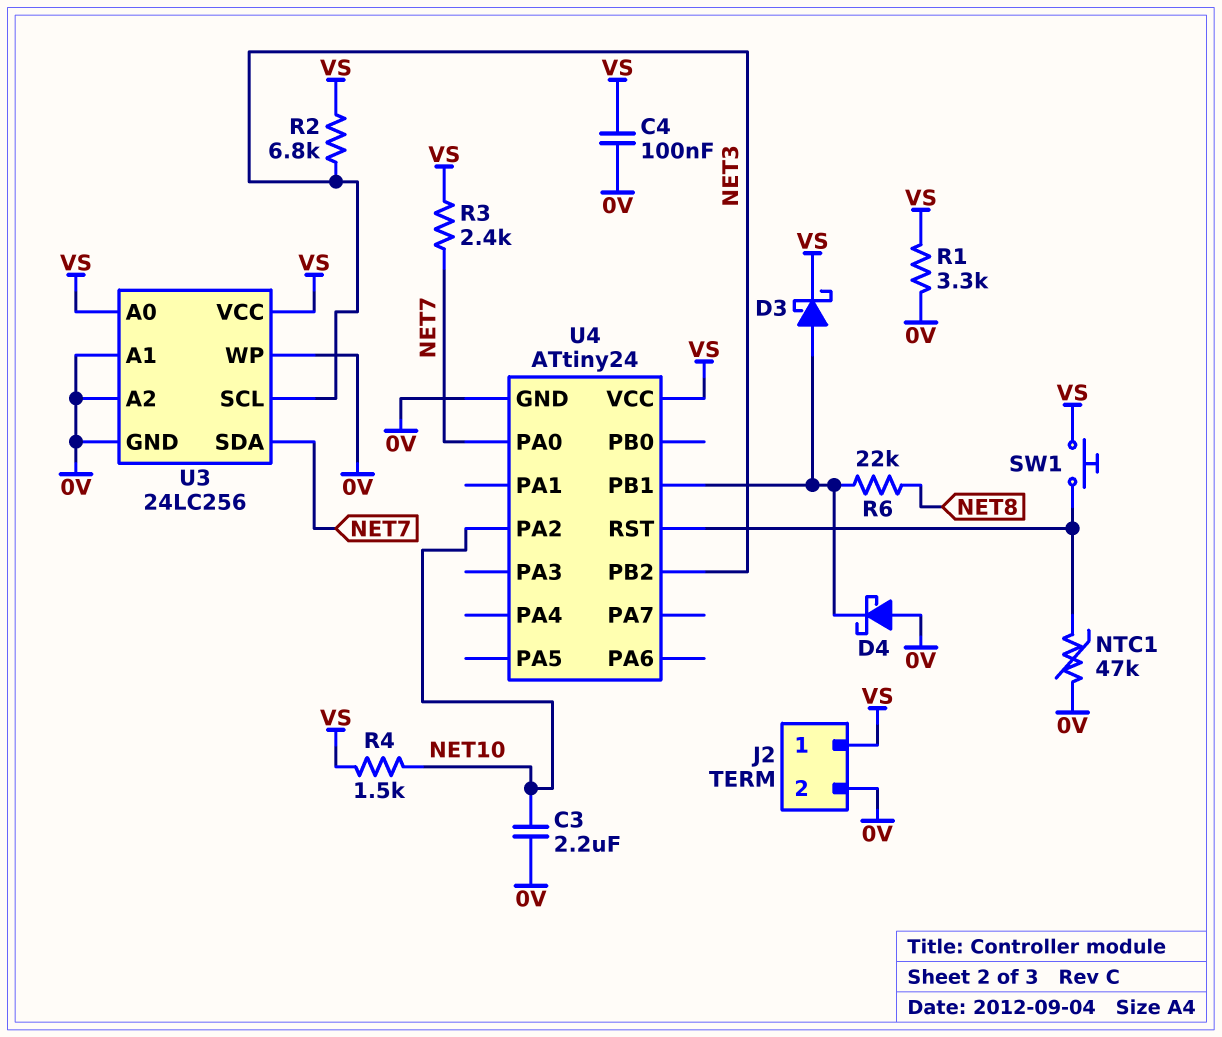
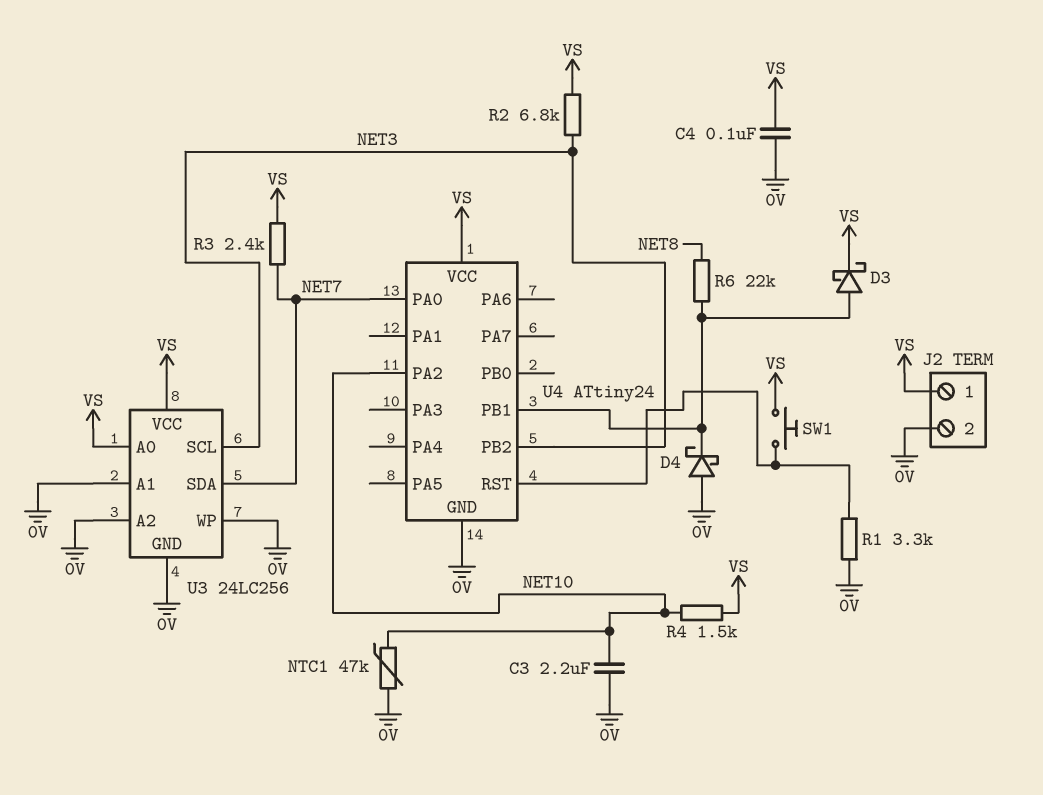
NTC1: 47k (0V, U4/RST) -> 47k (0V, NET10)
R1: 3.3k (0V, VS) -> 3.3k (0V, U4/RST)

